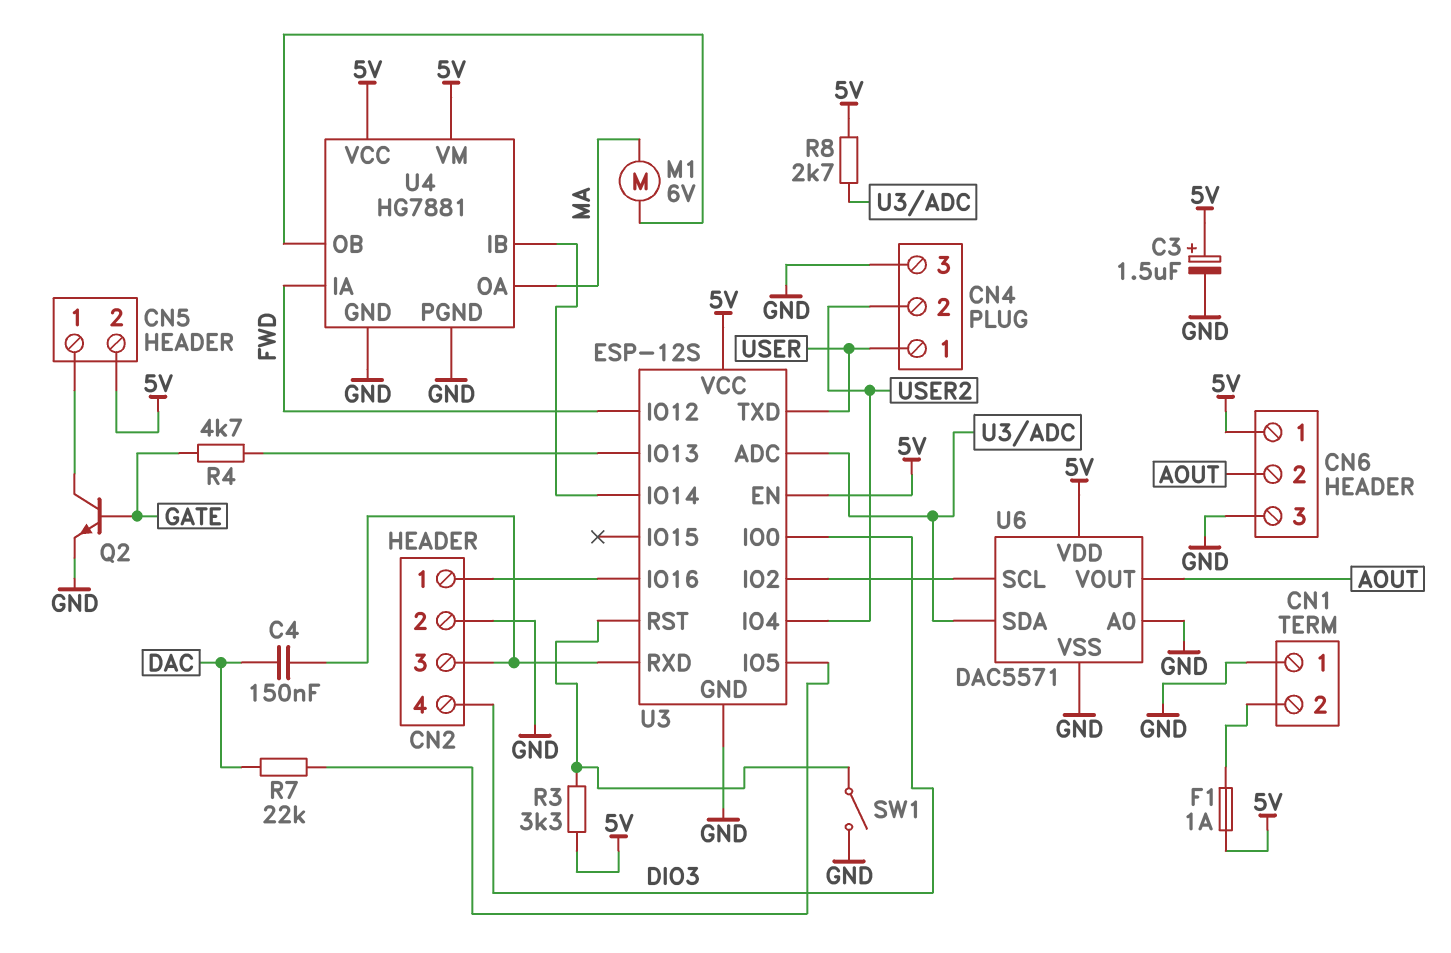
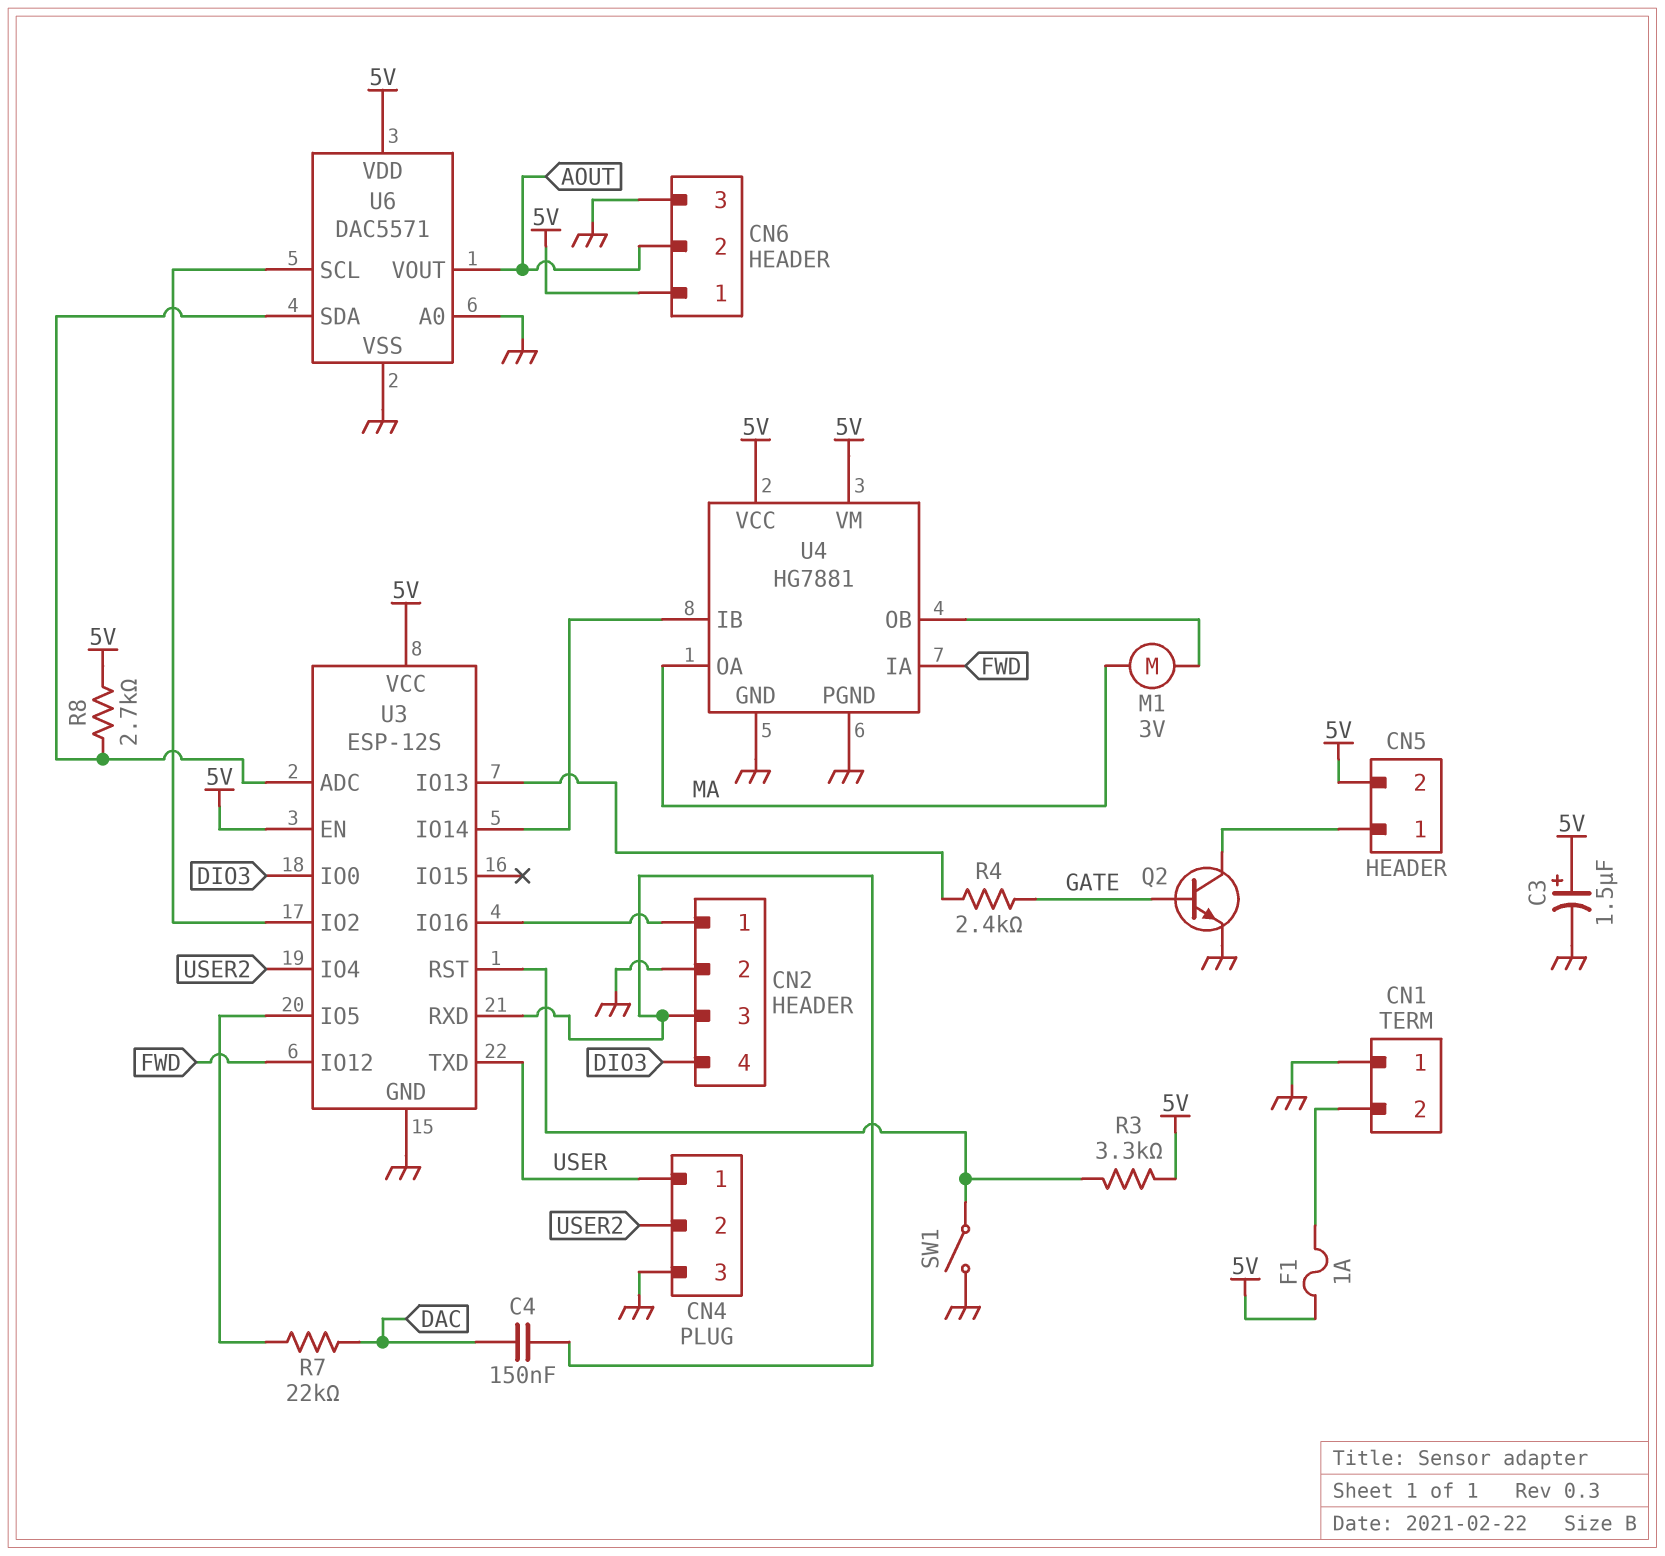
M1: motor 6V (MA, U4/OB) -> motor 3V (MA, U4/OB)
R4: 4.7k (GATE, U3/IO13) -> 2.4k (GATE, U3/IO13)

